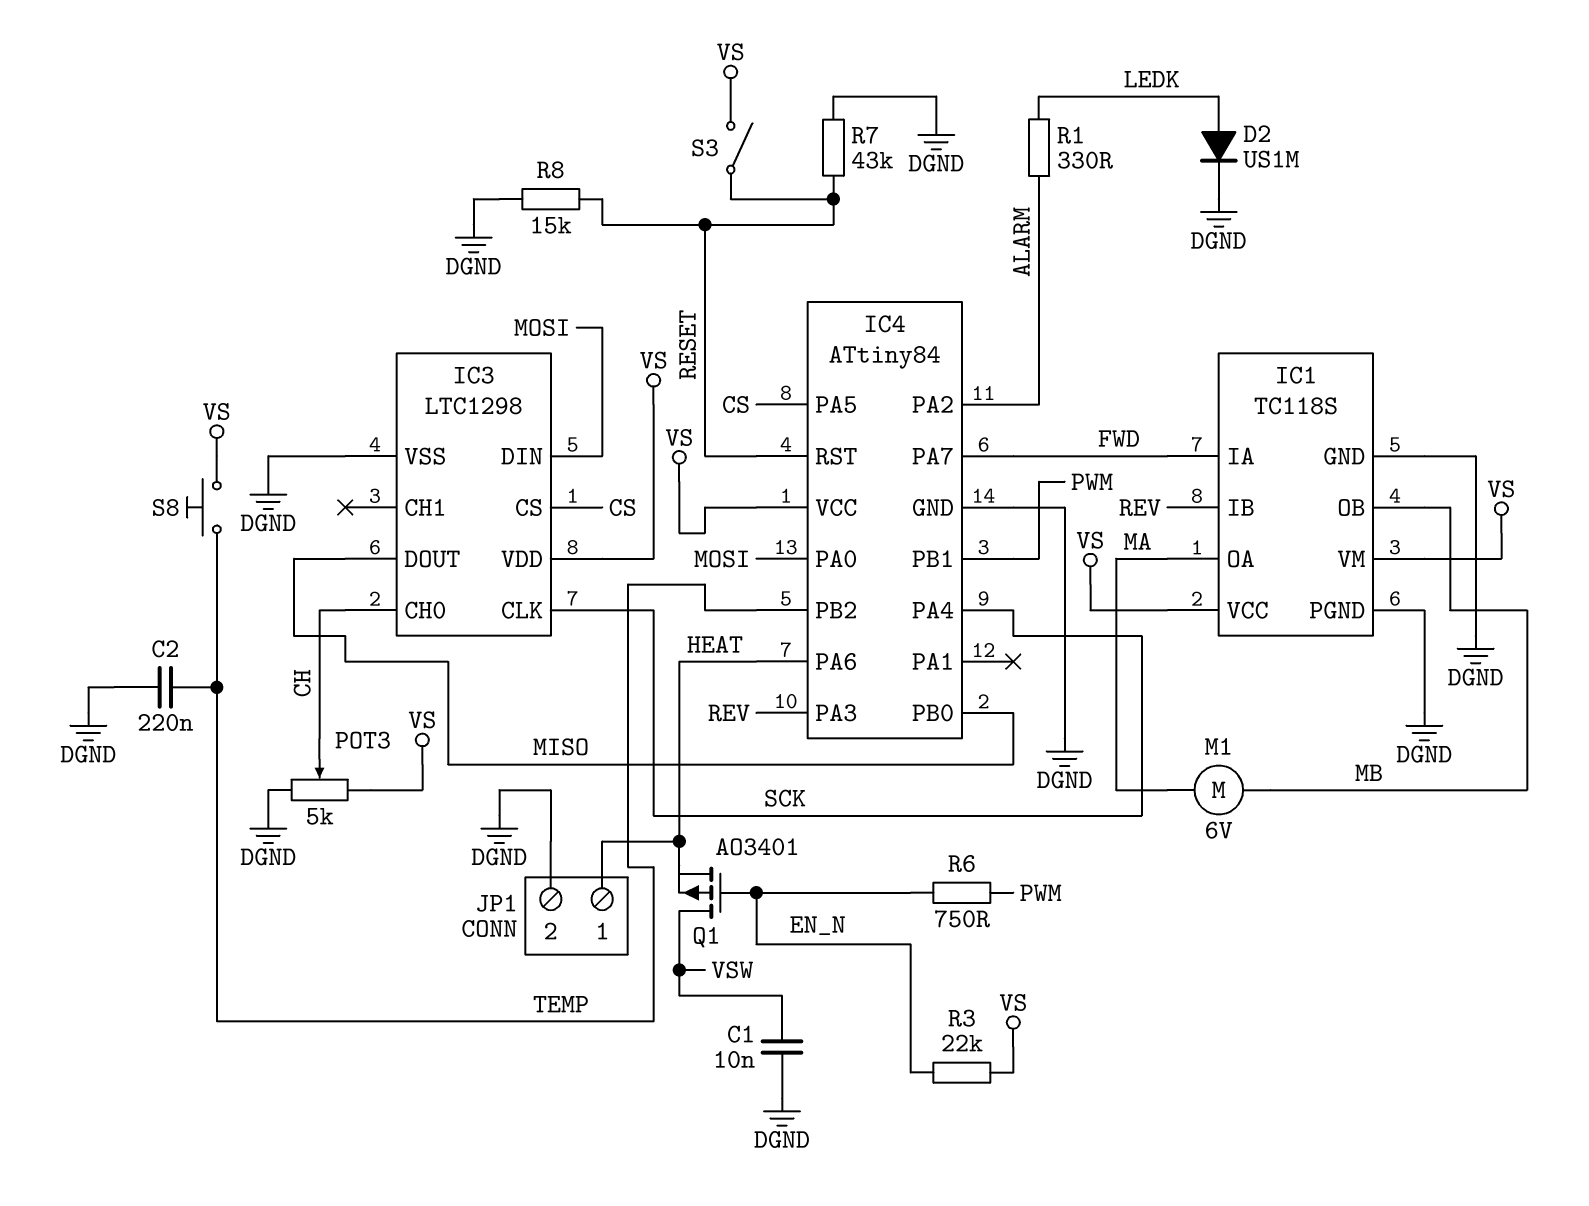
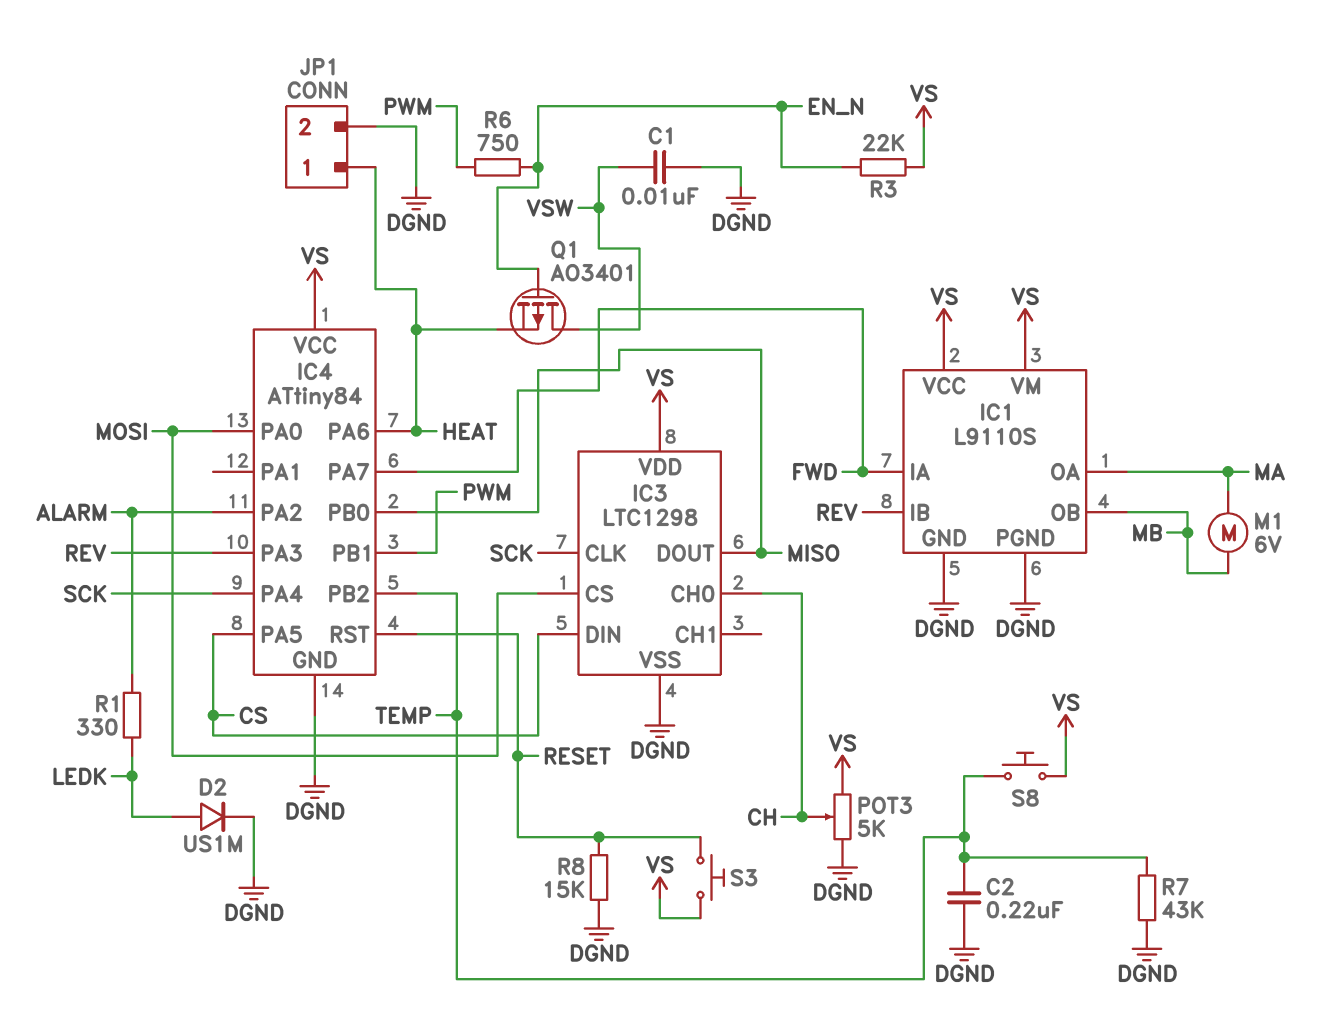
IC1: TC118S -> L9110S
IC3 pin CS: CS -> MOSI
IC3 pin DIN: MOSI -> CS
R7: 43k (DGND, RESET) -> 43k (DGND, TEMP)
S3: switch (RESET, VS) -> button (RESET, VS)

